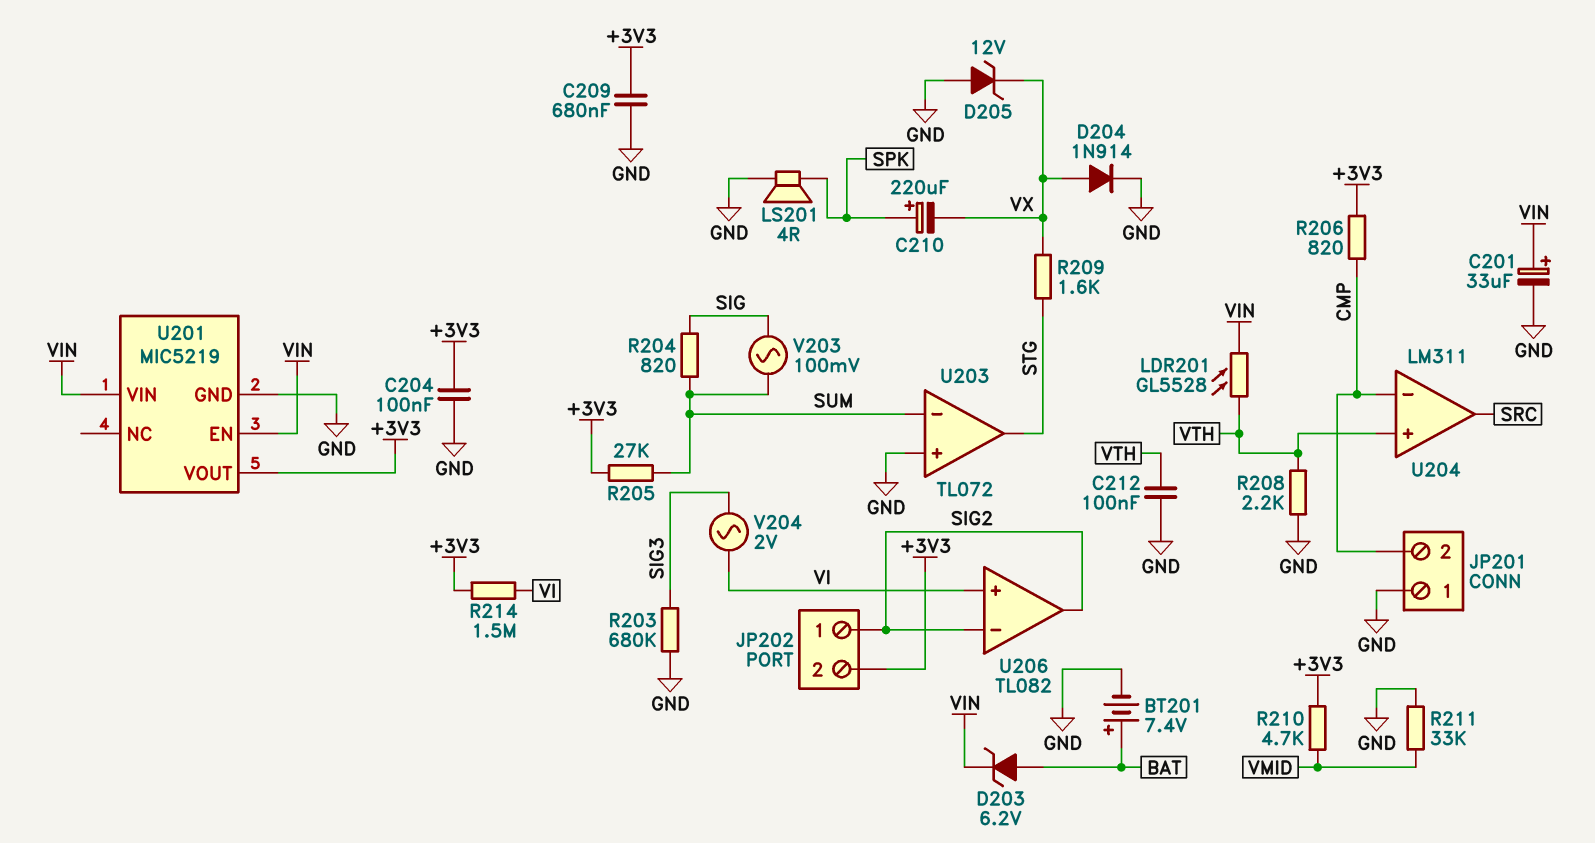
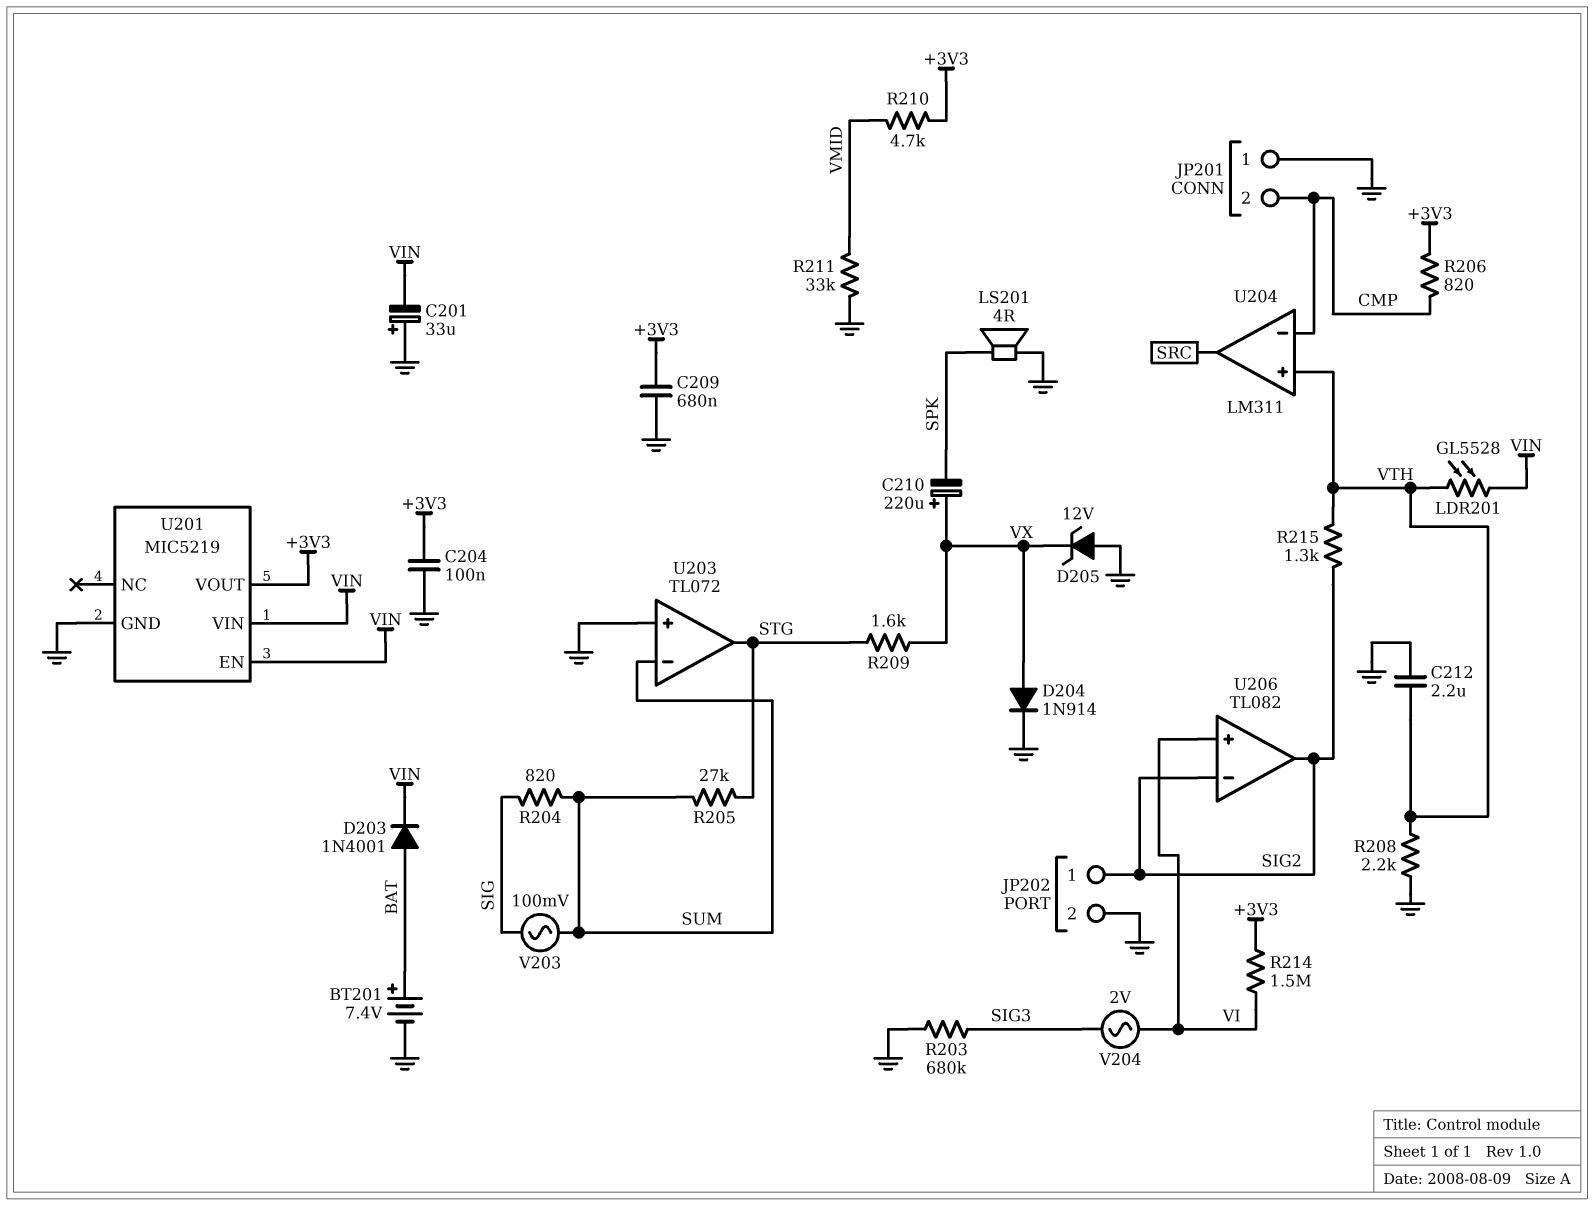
C201: 33uF (plus VIN, minus GND) -> 33uF (plus GND, minus VIN)
C210: 220uF (plus SPK, minus VX) -> 220uF (plus VX, minus SPK)
C212: 100nF (GND, VTH) -> 2.2uF (GND, VTH)
D203: zener 6.2V (A BAT, K VIN) -> diode 1N4001 (A BAT, K VIN)
JP202 pin 2: +3V3 -> GND
R205: 27k (+3V3, SUM) -> 27k (STG, SUM)
R215: none -> 1.3k (SIG2, VTH)

